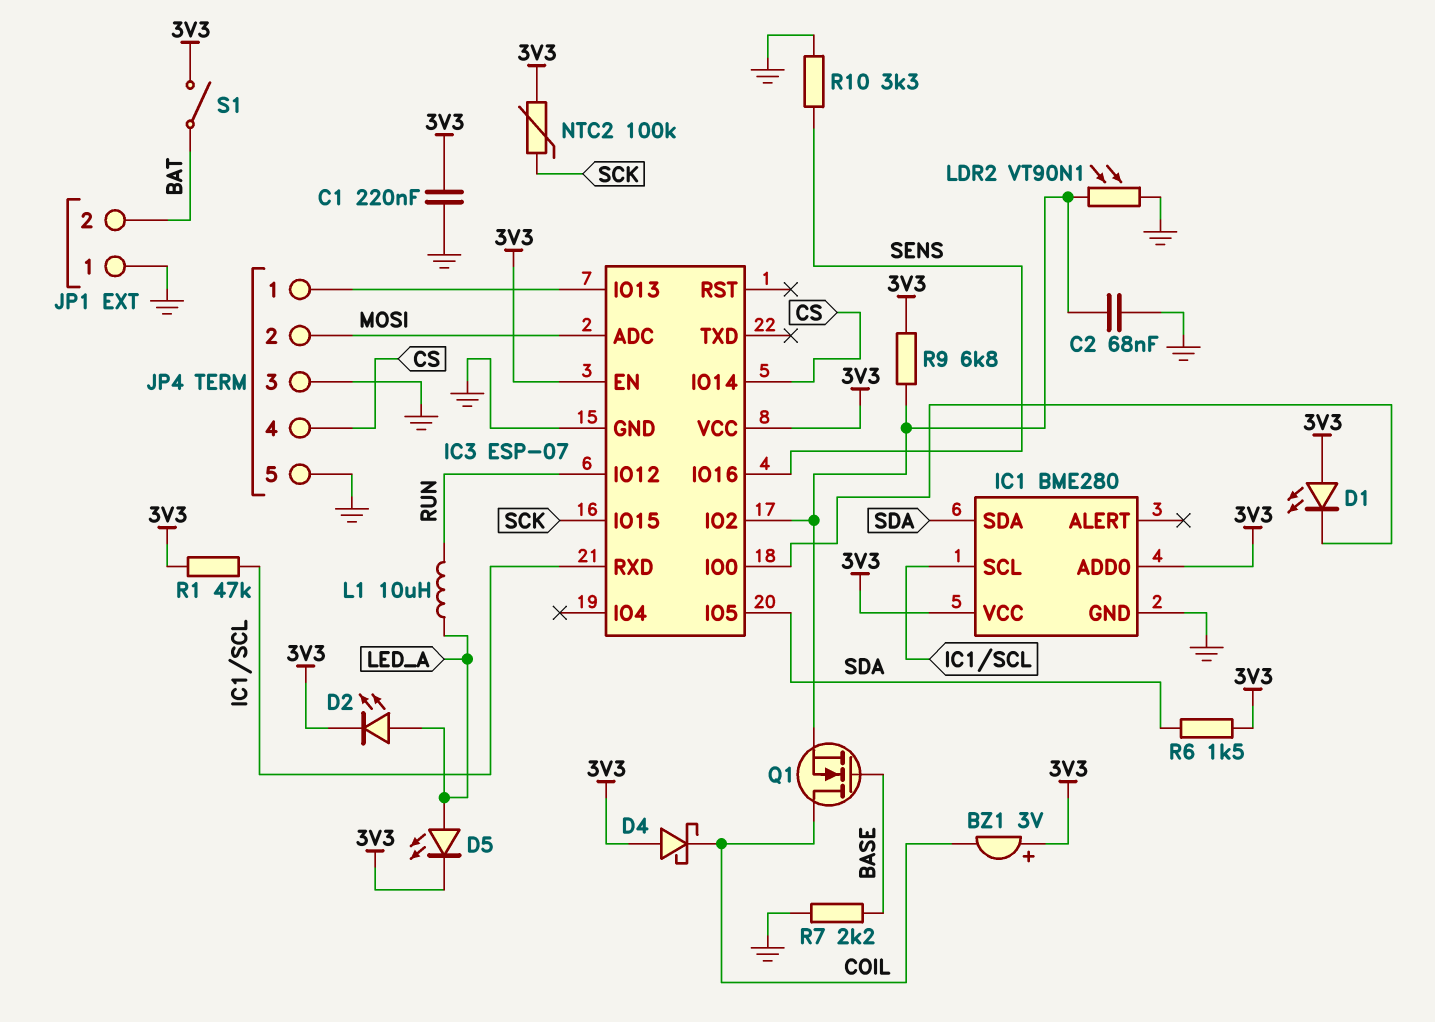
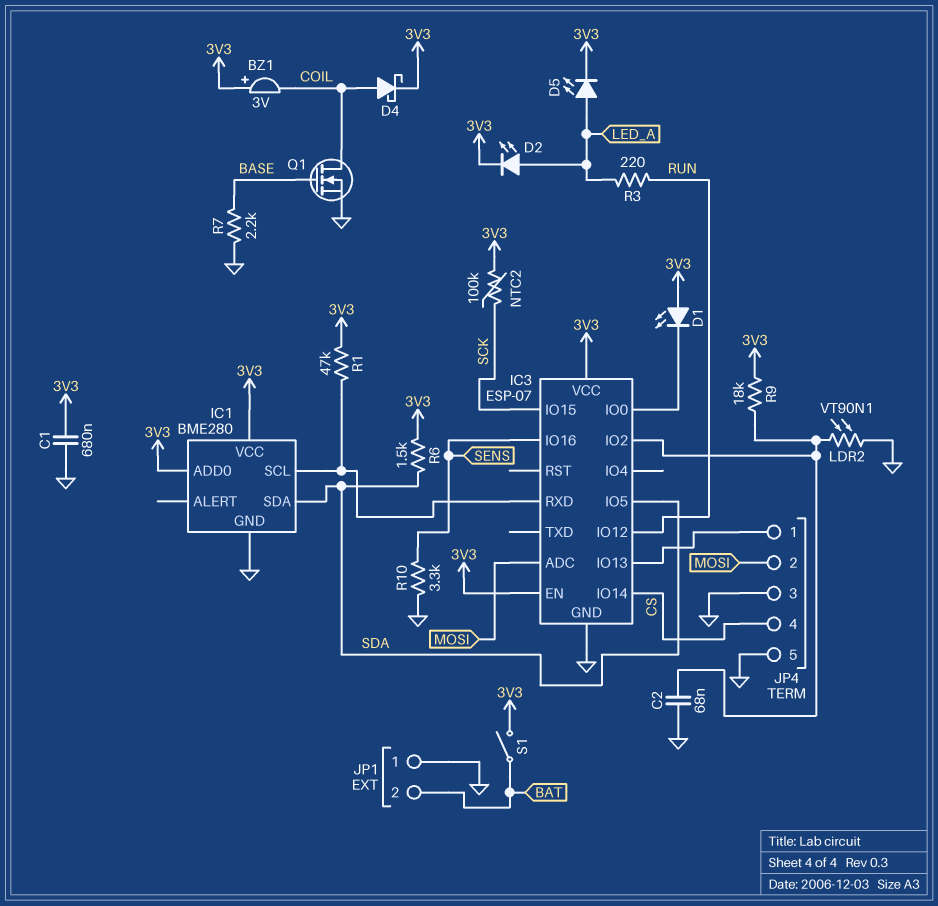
C1: 220nF (3V3, GND) -> 680nF (3V3, GND)
D4: schottky (A 3V3, K COIL) -> schottky (A COIL, K 3V3)
L1: 10uH (LED_A, RUN) -> none
Q1: NMOS (G BASE, D COIL, S IC3/IO2) -> NMOS (G BASE, D COIL, S GND)
R3: none -> 220 (LED_A, RUN)
R9: 6.8k (3V3, IC3/IO2) -> 18k (3V3, IC3/IO2)

